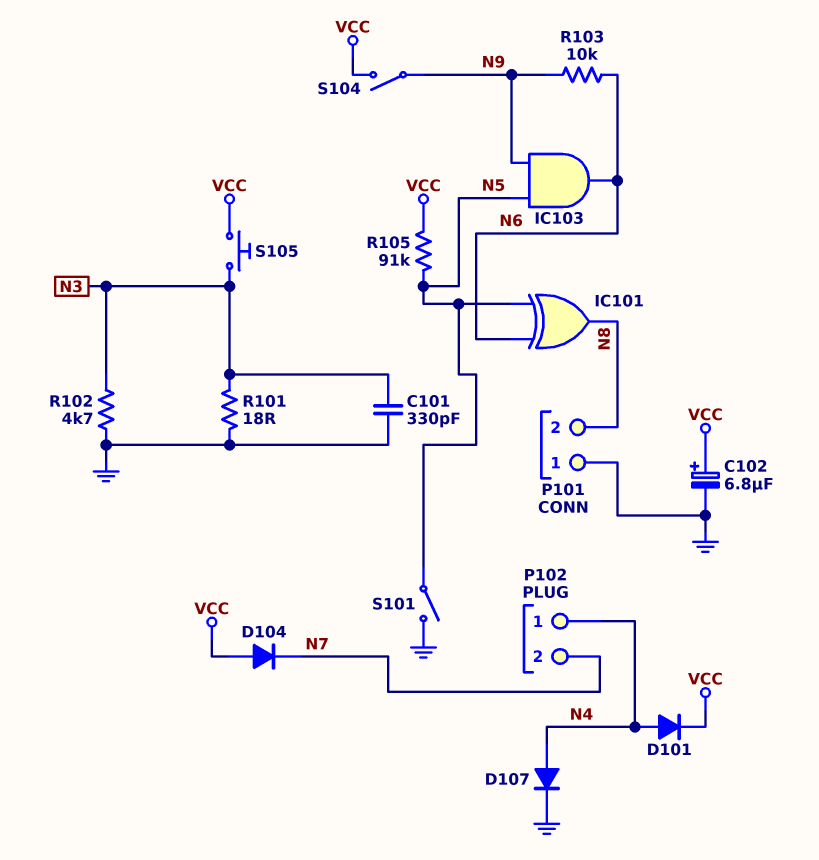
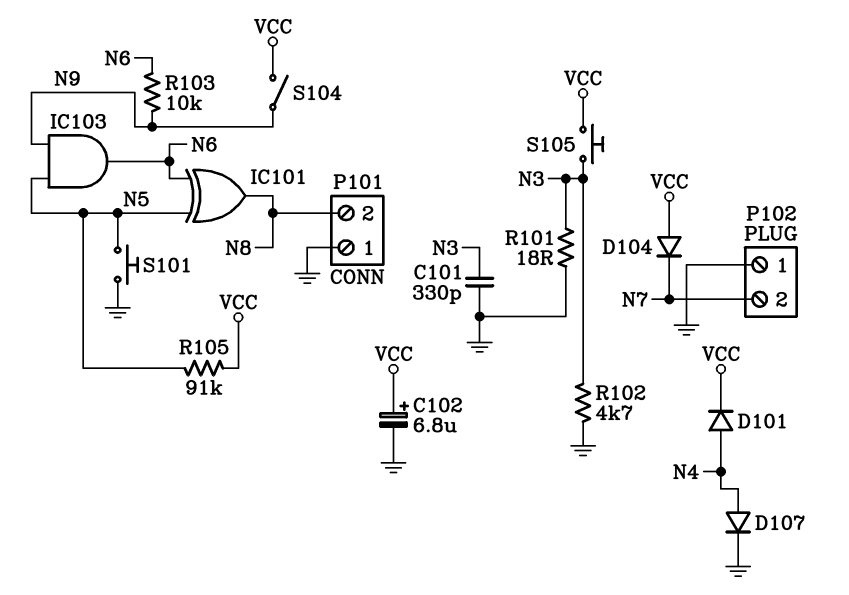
P102 pin 1: N4 -> GND
S101: switch (GND, N5) -> button (GND, N5)

